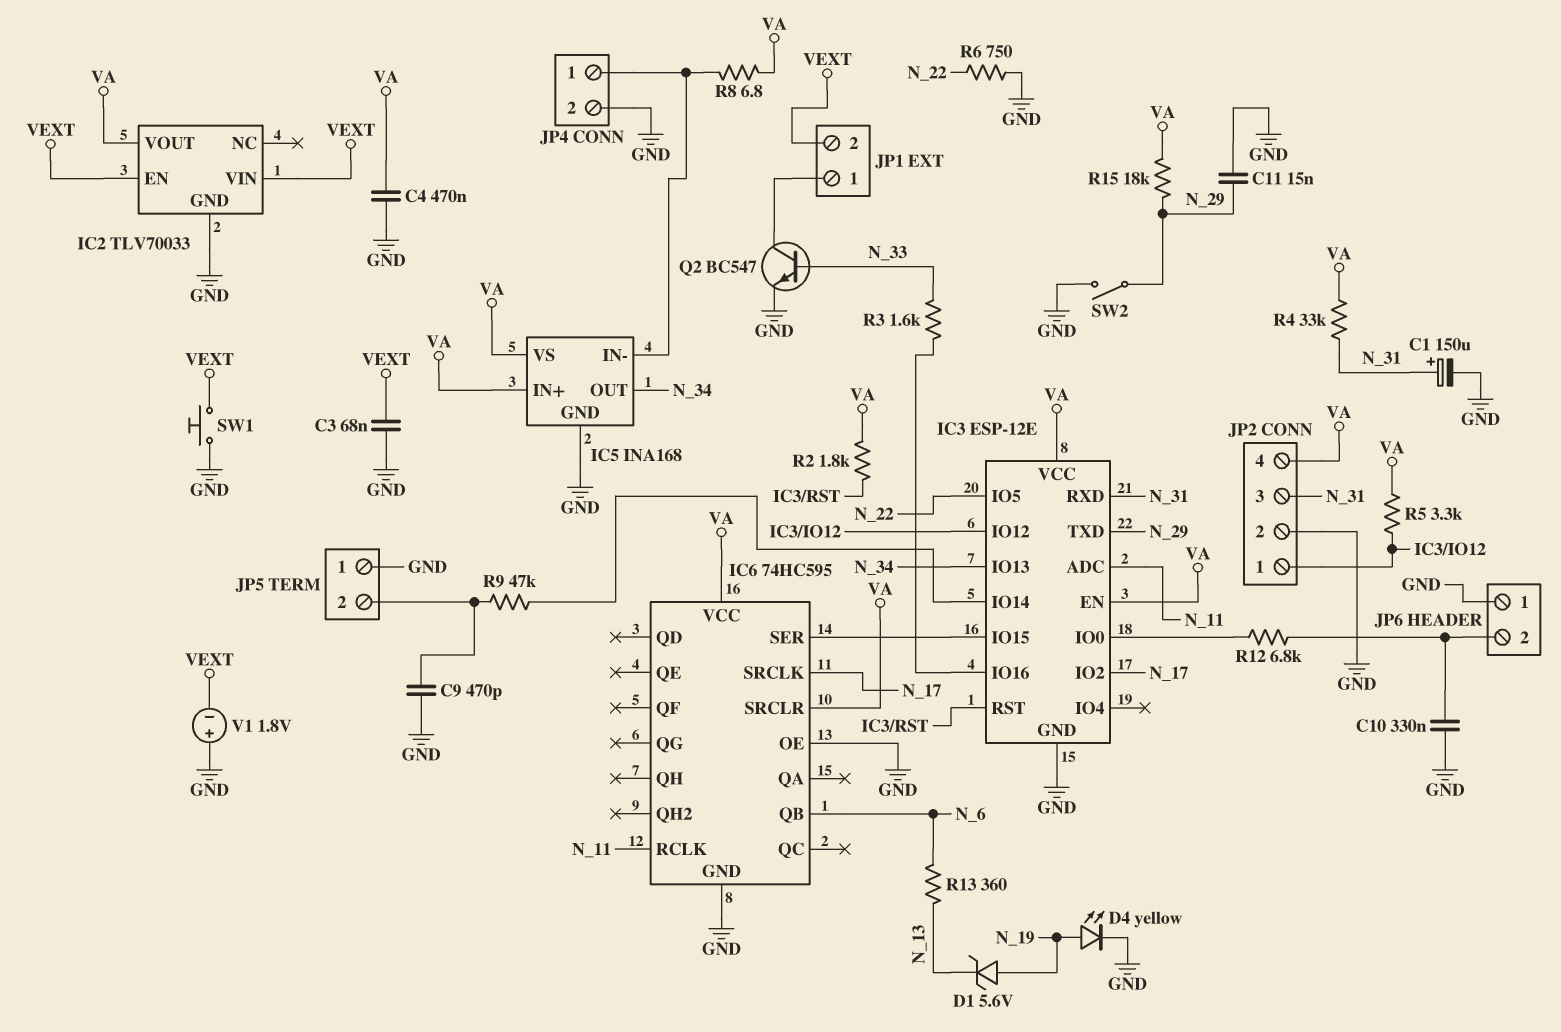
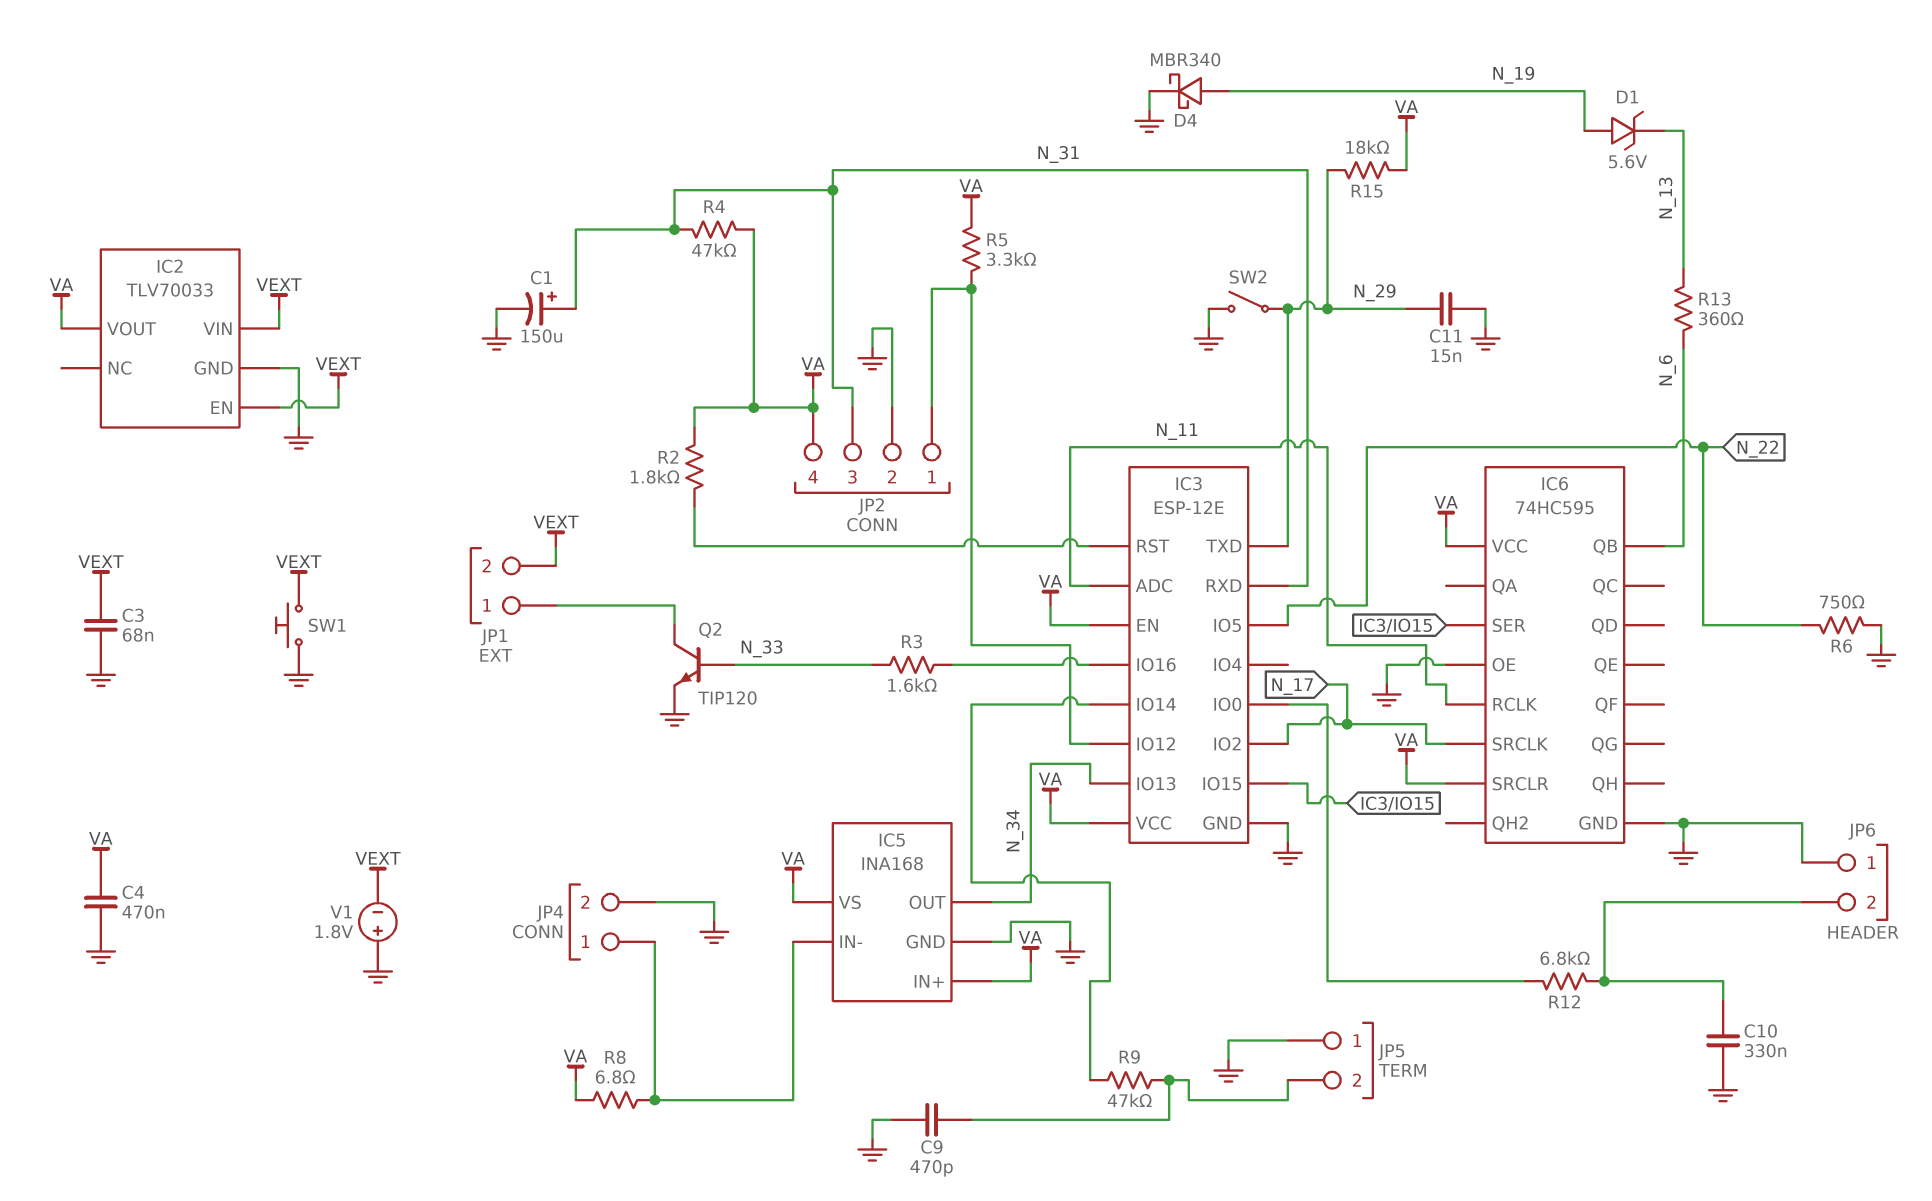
D4: LED yellow (A N_19, K GND) -> schottky MBR340 (A N_19, K GND)
Q2: NPN BC547 (B N_33, C JP1/1, E GND) -> NPN TIP120 (B N_33, C JP1/1, E GND)
R4: 33k (N_31, VA) -> 47k (N_31, VA)

